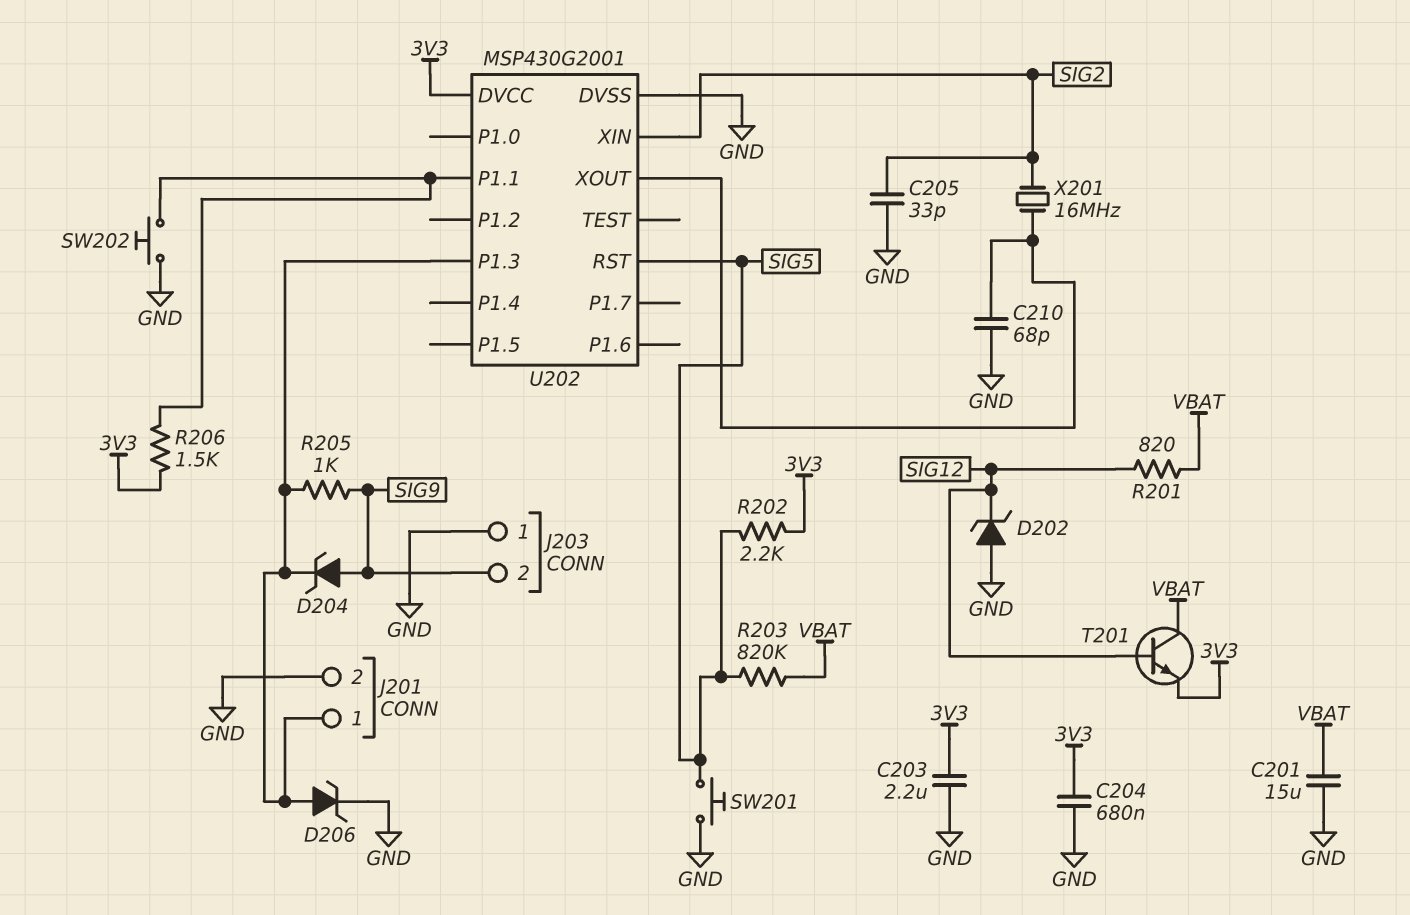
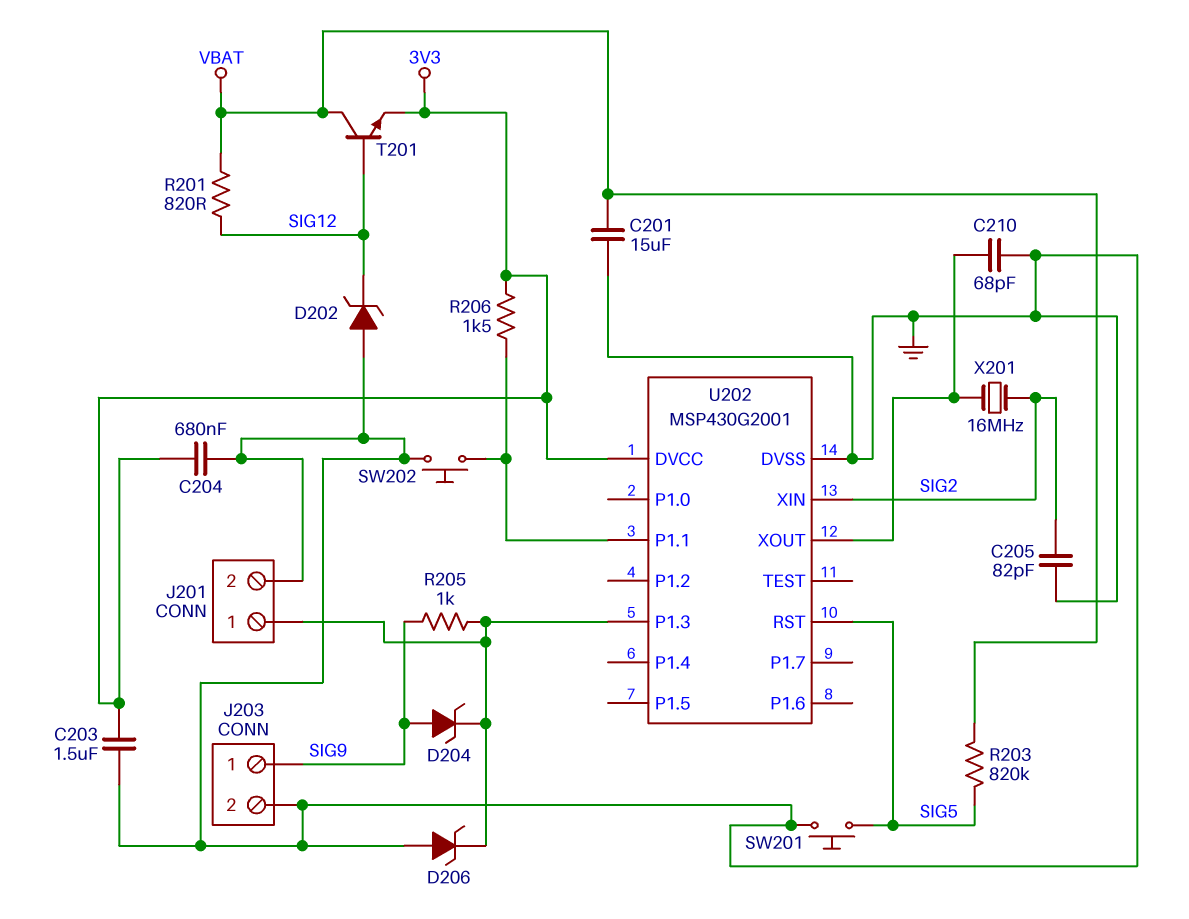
C203: 2.2uF (3V3, GND) -> 1.5uF (3V3, GND)
C205: 33pF (GND, SIG2) -> 82pF (GND, SIG2)
D206: zener (A J201/1, K GND) -> zener (A GND, K J201/1)
J203 pin 1: GND -> SIG9
J203 pin 2: SIG9 -> GND
R202: 2.2k (3V3, SIG5) -> none

